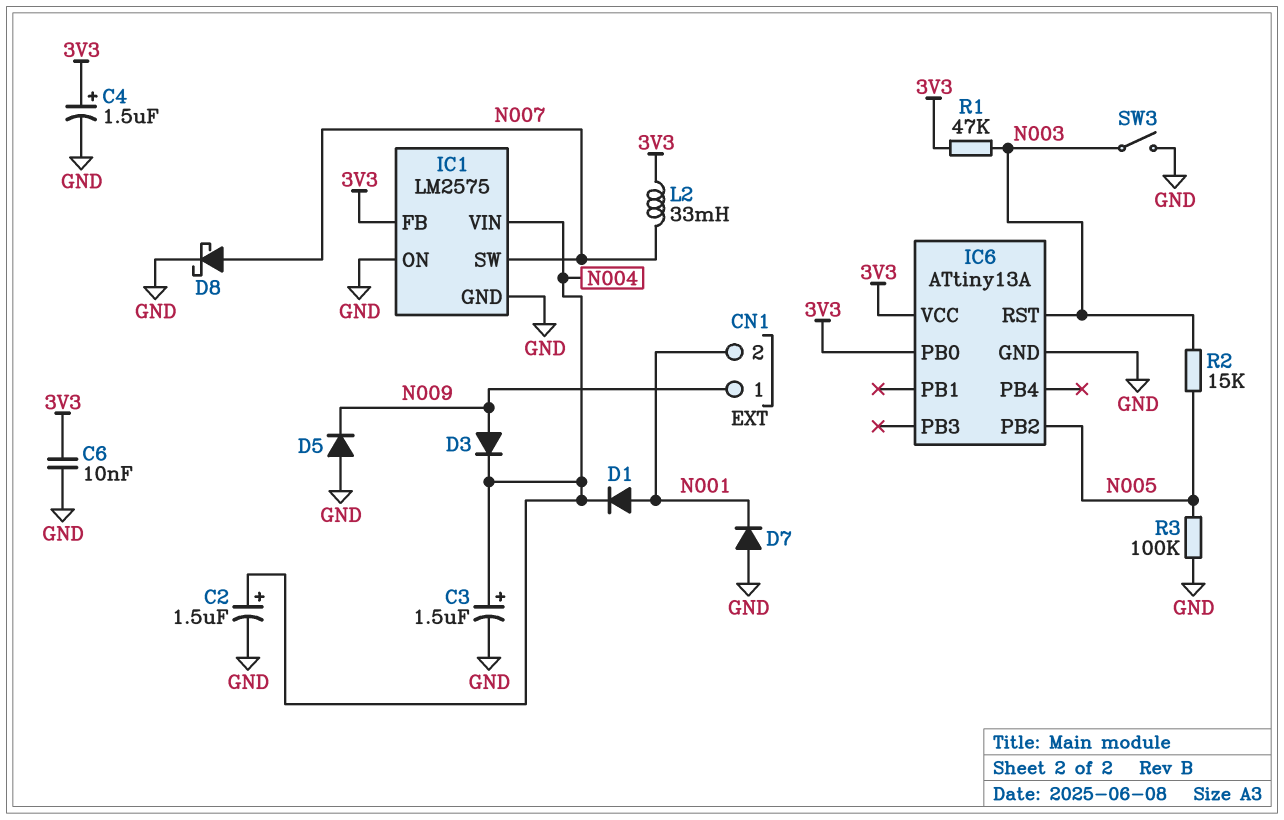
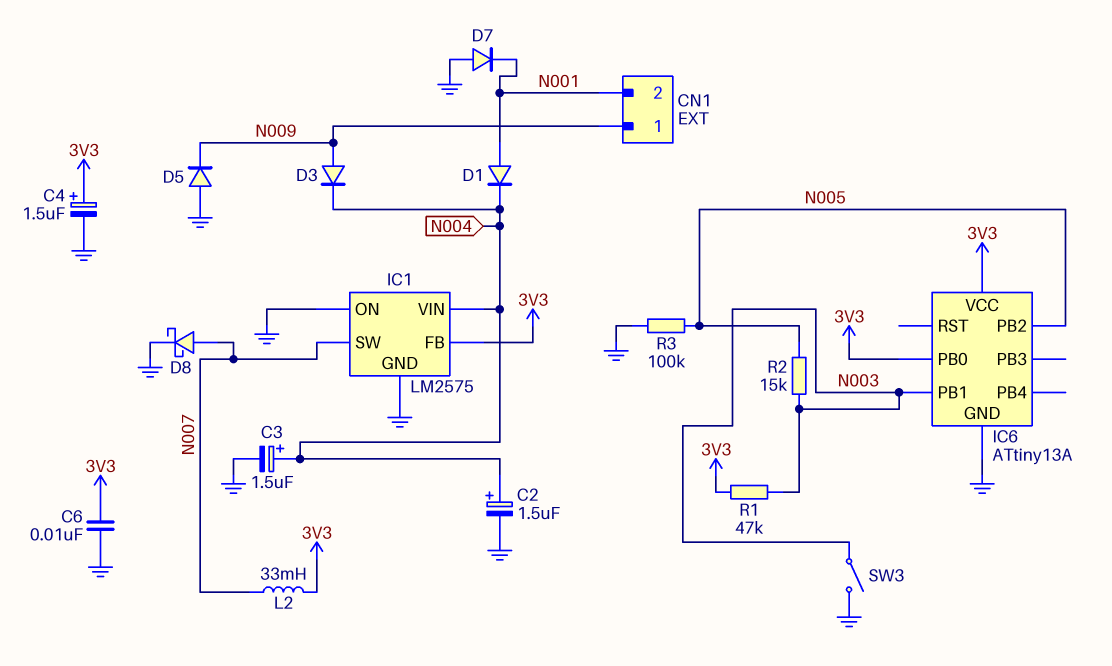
IC6 pin PB1: none -> N003
IC6 pin RST: N003 -> none

